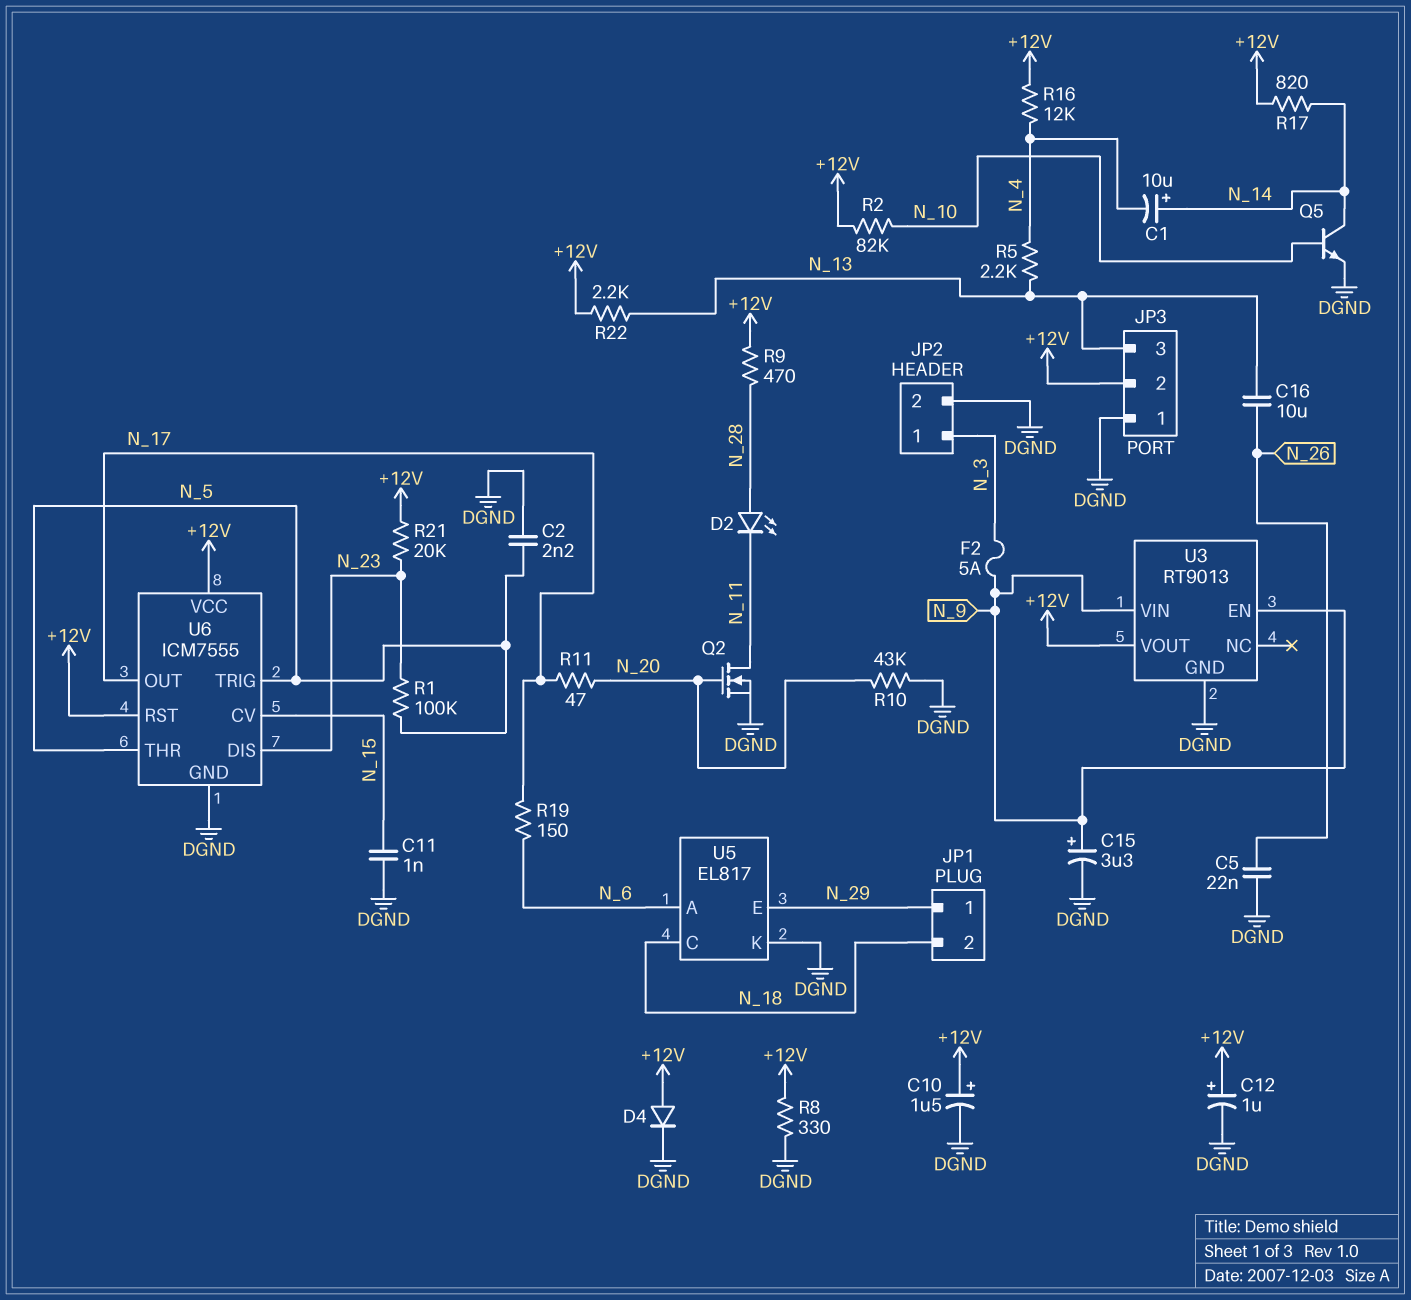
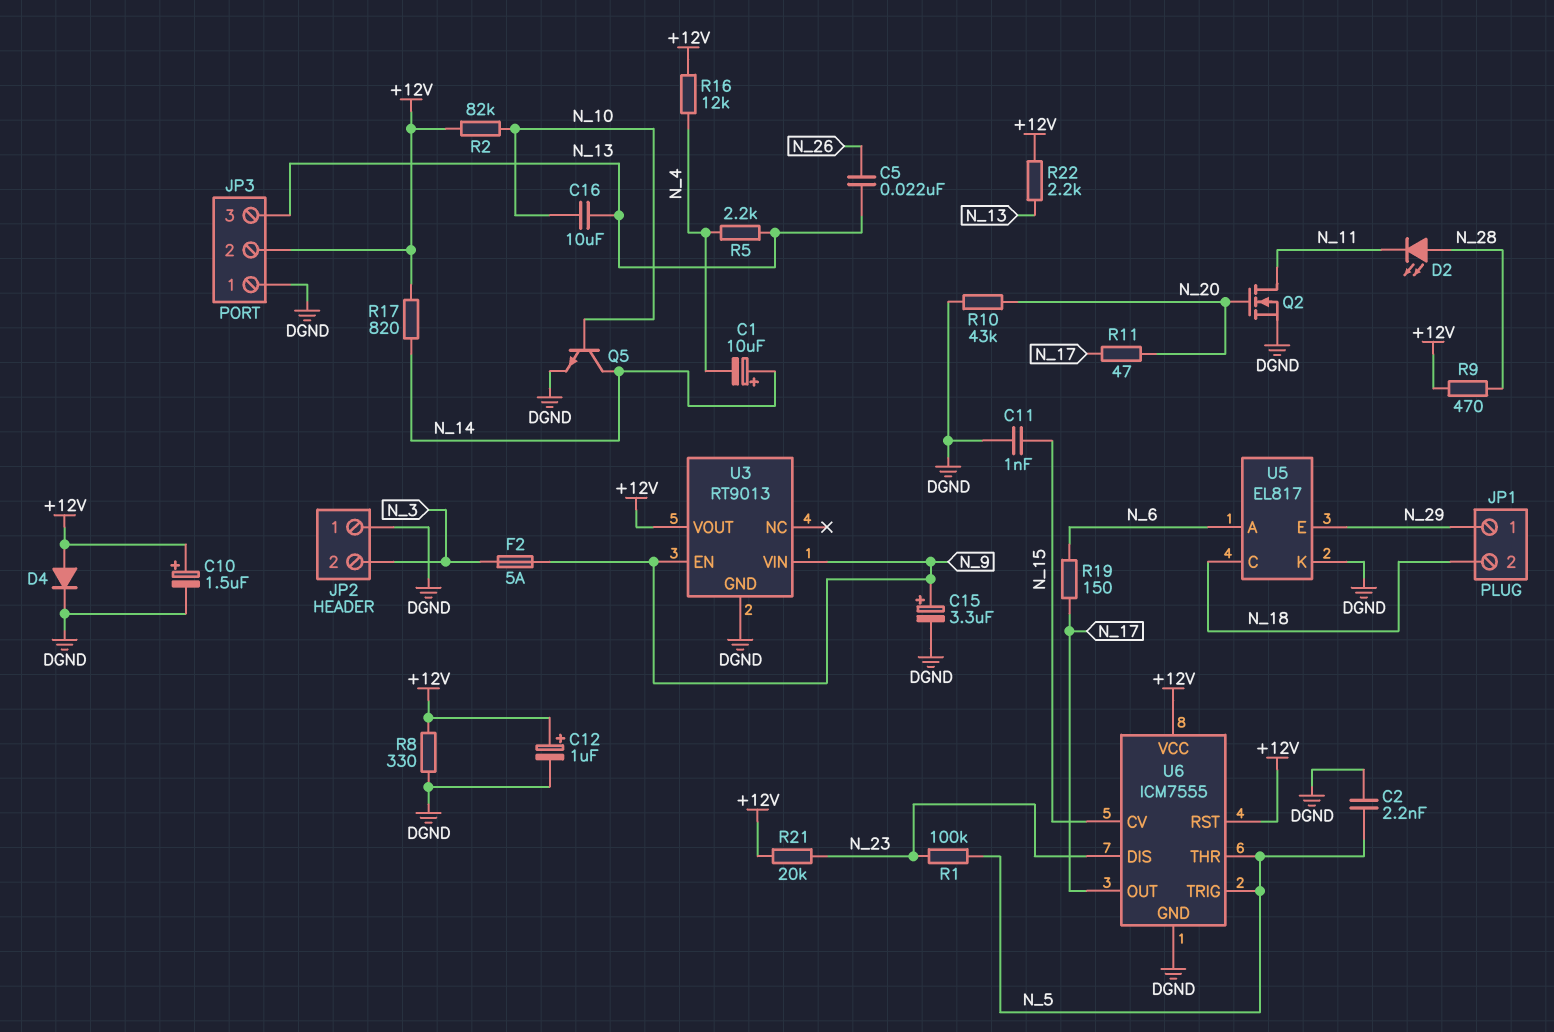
C5: 22nF (DGND, N_26) -> 22nF (N_13, N_26)
C16: 10uF (N_13, N_26) -> 10uF (N_10, N_13)
JP2 pin 1: N_3 -> DGND
JP2 pin 2: DGND -> N_3

